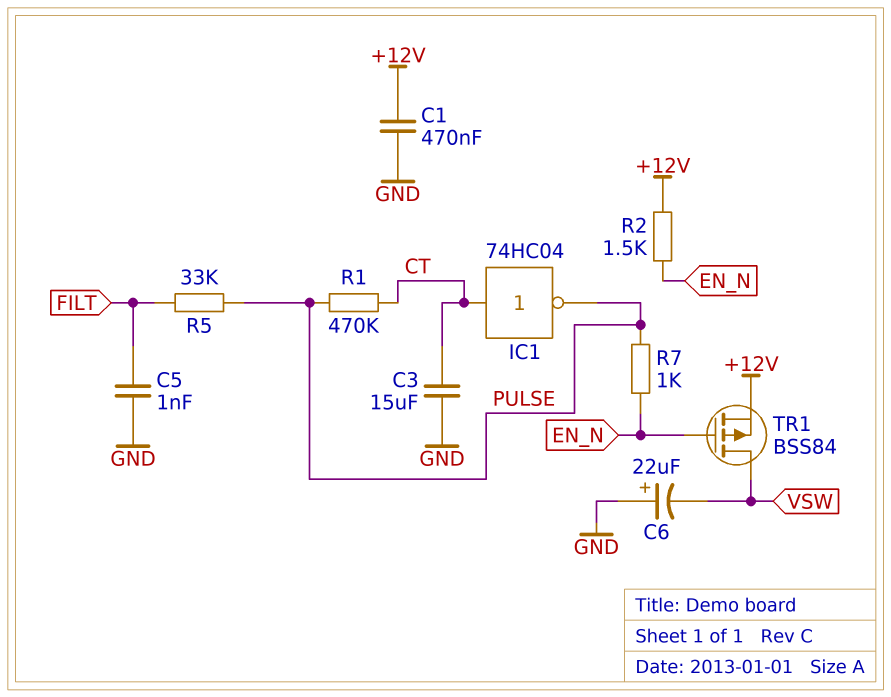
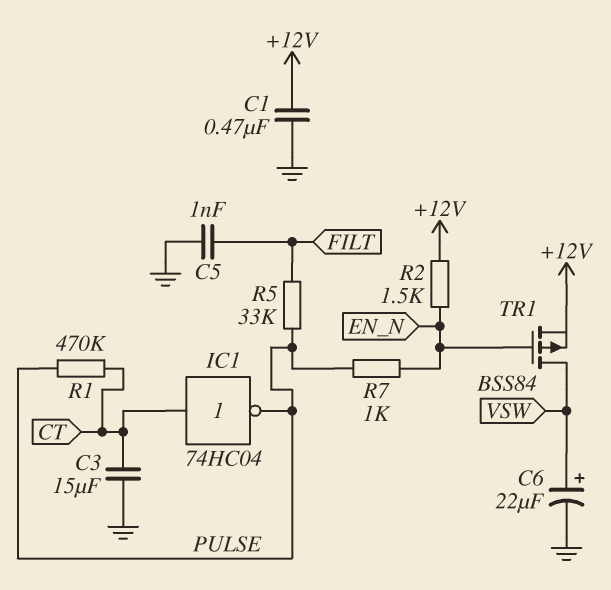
C6: 22uF (plus GND, minus VSW) -> 22uF (plus VSW, minus GND)

